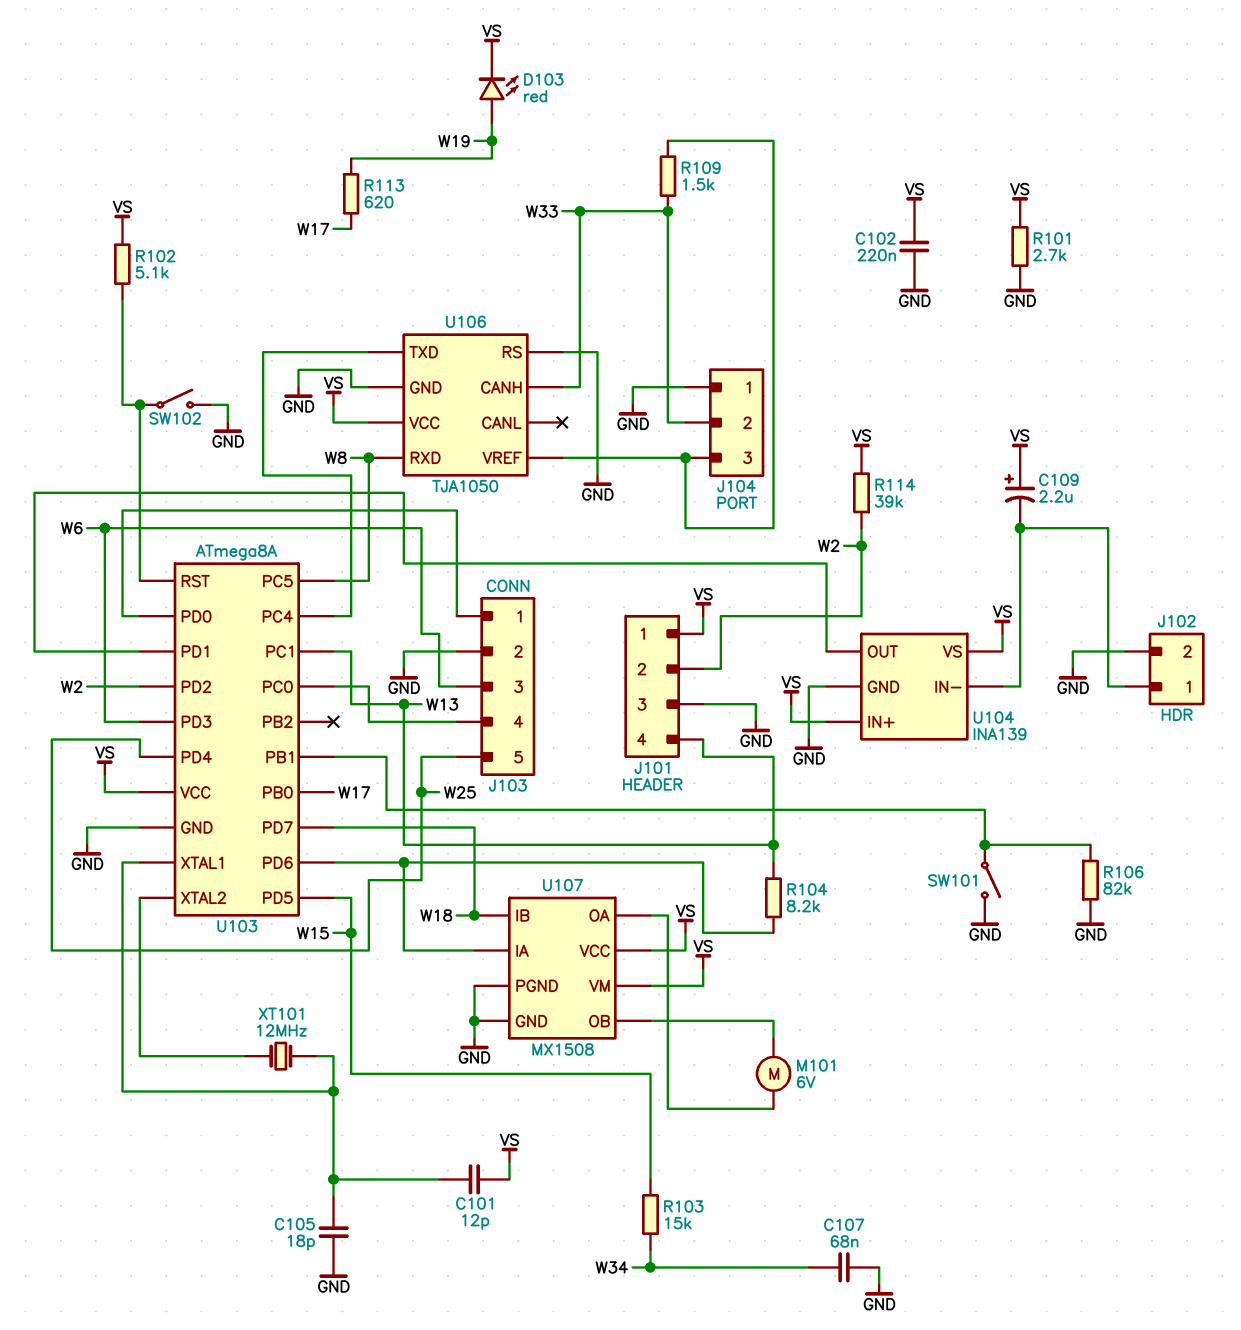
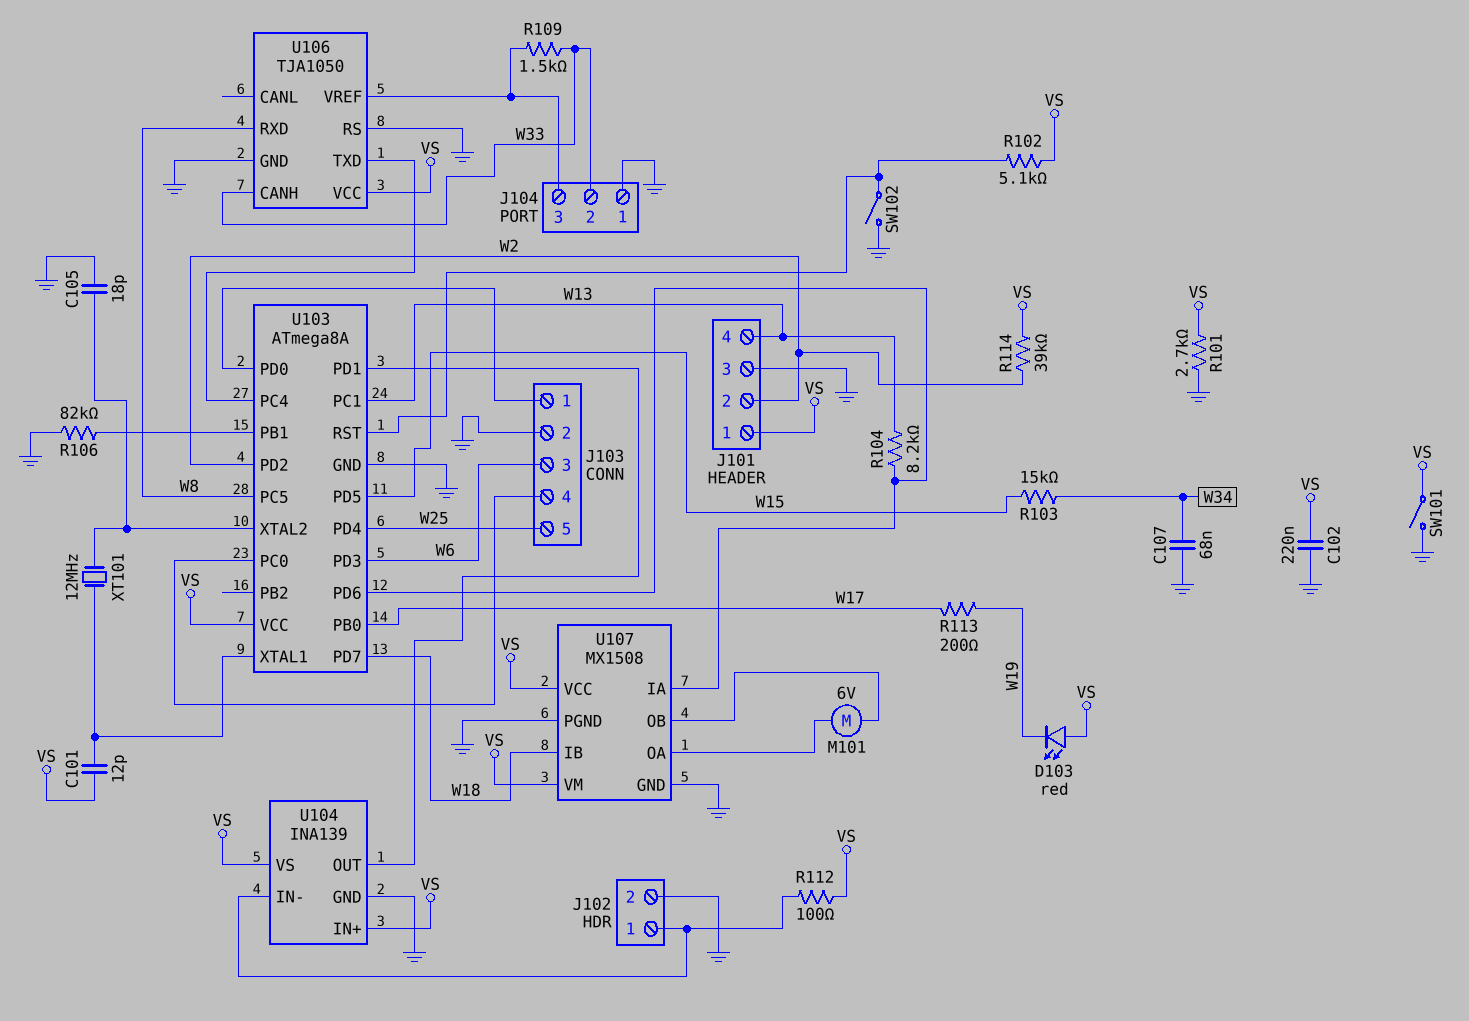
C105: 18pF (GND, U103/XTAL1) -> 18pF (GND, U103/XTAL2)
C109: 2.2uF (plus VS, minus J102/1) -> none
D103: LED red (A W19, K VS) -> LED red (A VS, K W19)
R112: none -> 100 (J102/1, VS)
R113: 620 (W17, W19) -> 200 (W17, W19)
SW101: switch (GND, U103/PB1) -> switch (GND, VS)

